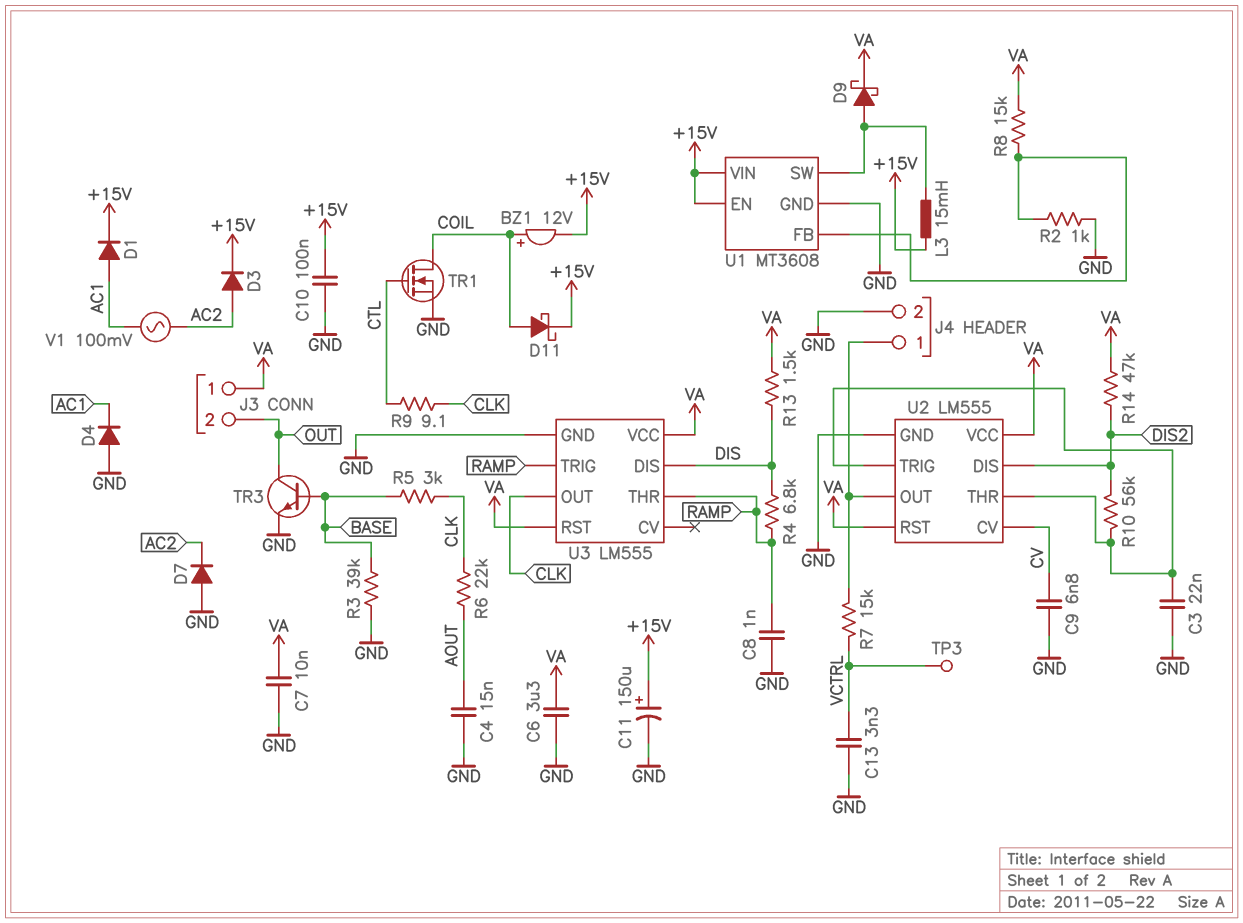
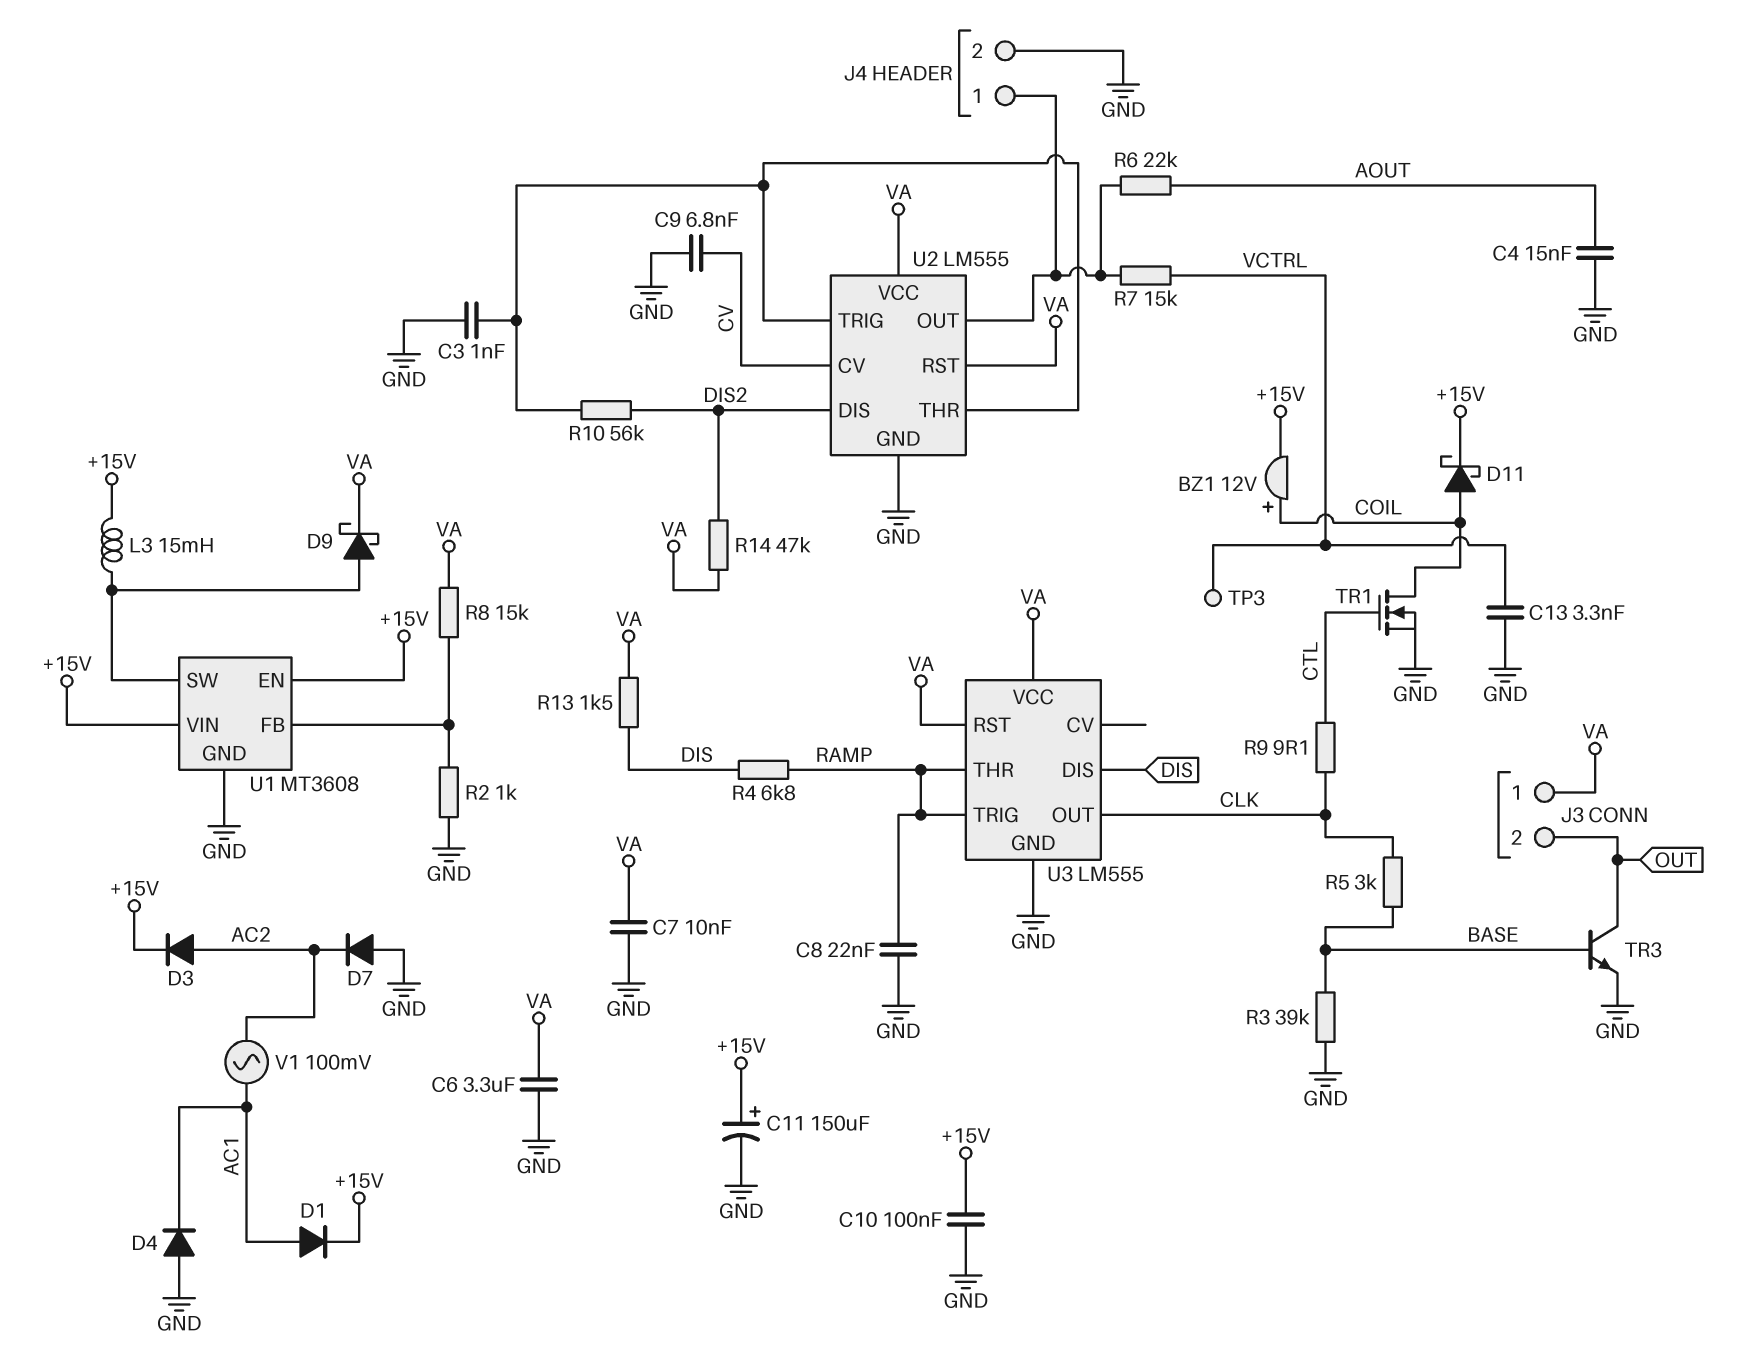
C3: 22nF (GND, U2/THR) -> 1nF (GND, U2/THR)
C8: 1nF (GND, RAMP) -> 22nF (GND, RAMP)
R6: 22k (AOUT, CLK) -> 22k (AOUT, J4/1)

